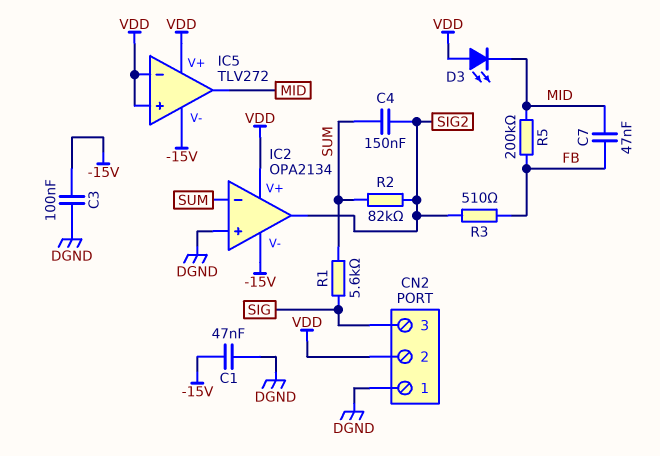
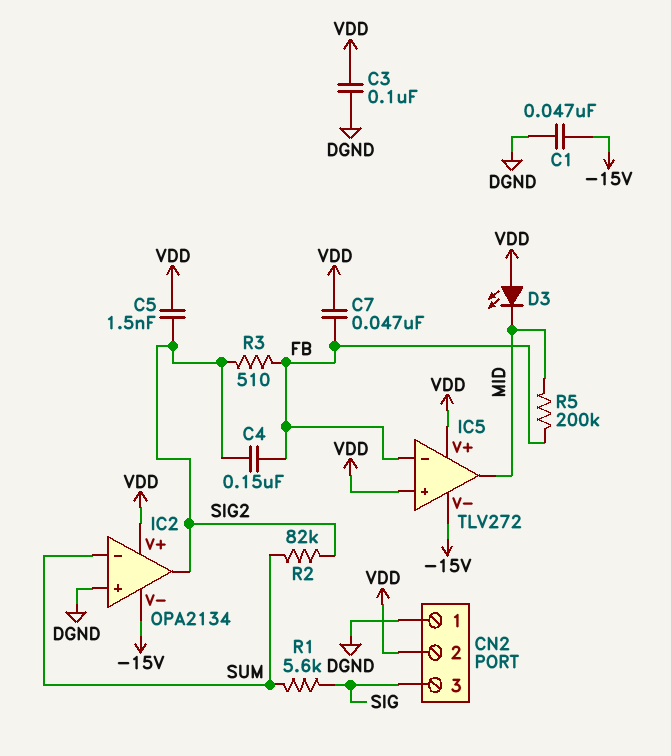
C3: 100nF (-15V, DGND) -> 100nF (DGND, VDD)
C4: 150nF (SIG2, SUM) -> 150nF (FB, SIG2)
C5: none -> 1.5nF (SIG2, VDD)
C7: 47nF (FB, MID) -> 47nF (FB, VDD)
IC5 pin in-: VDD -> FB

